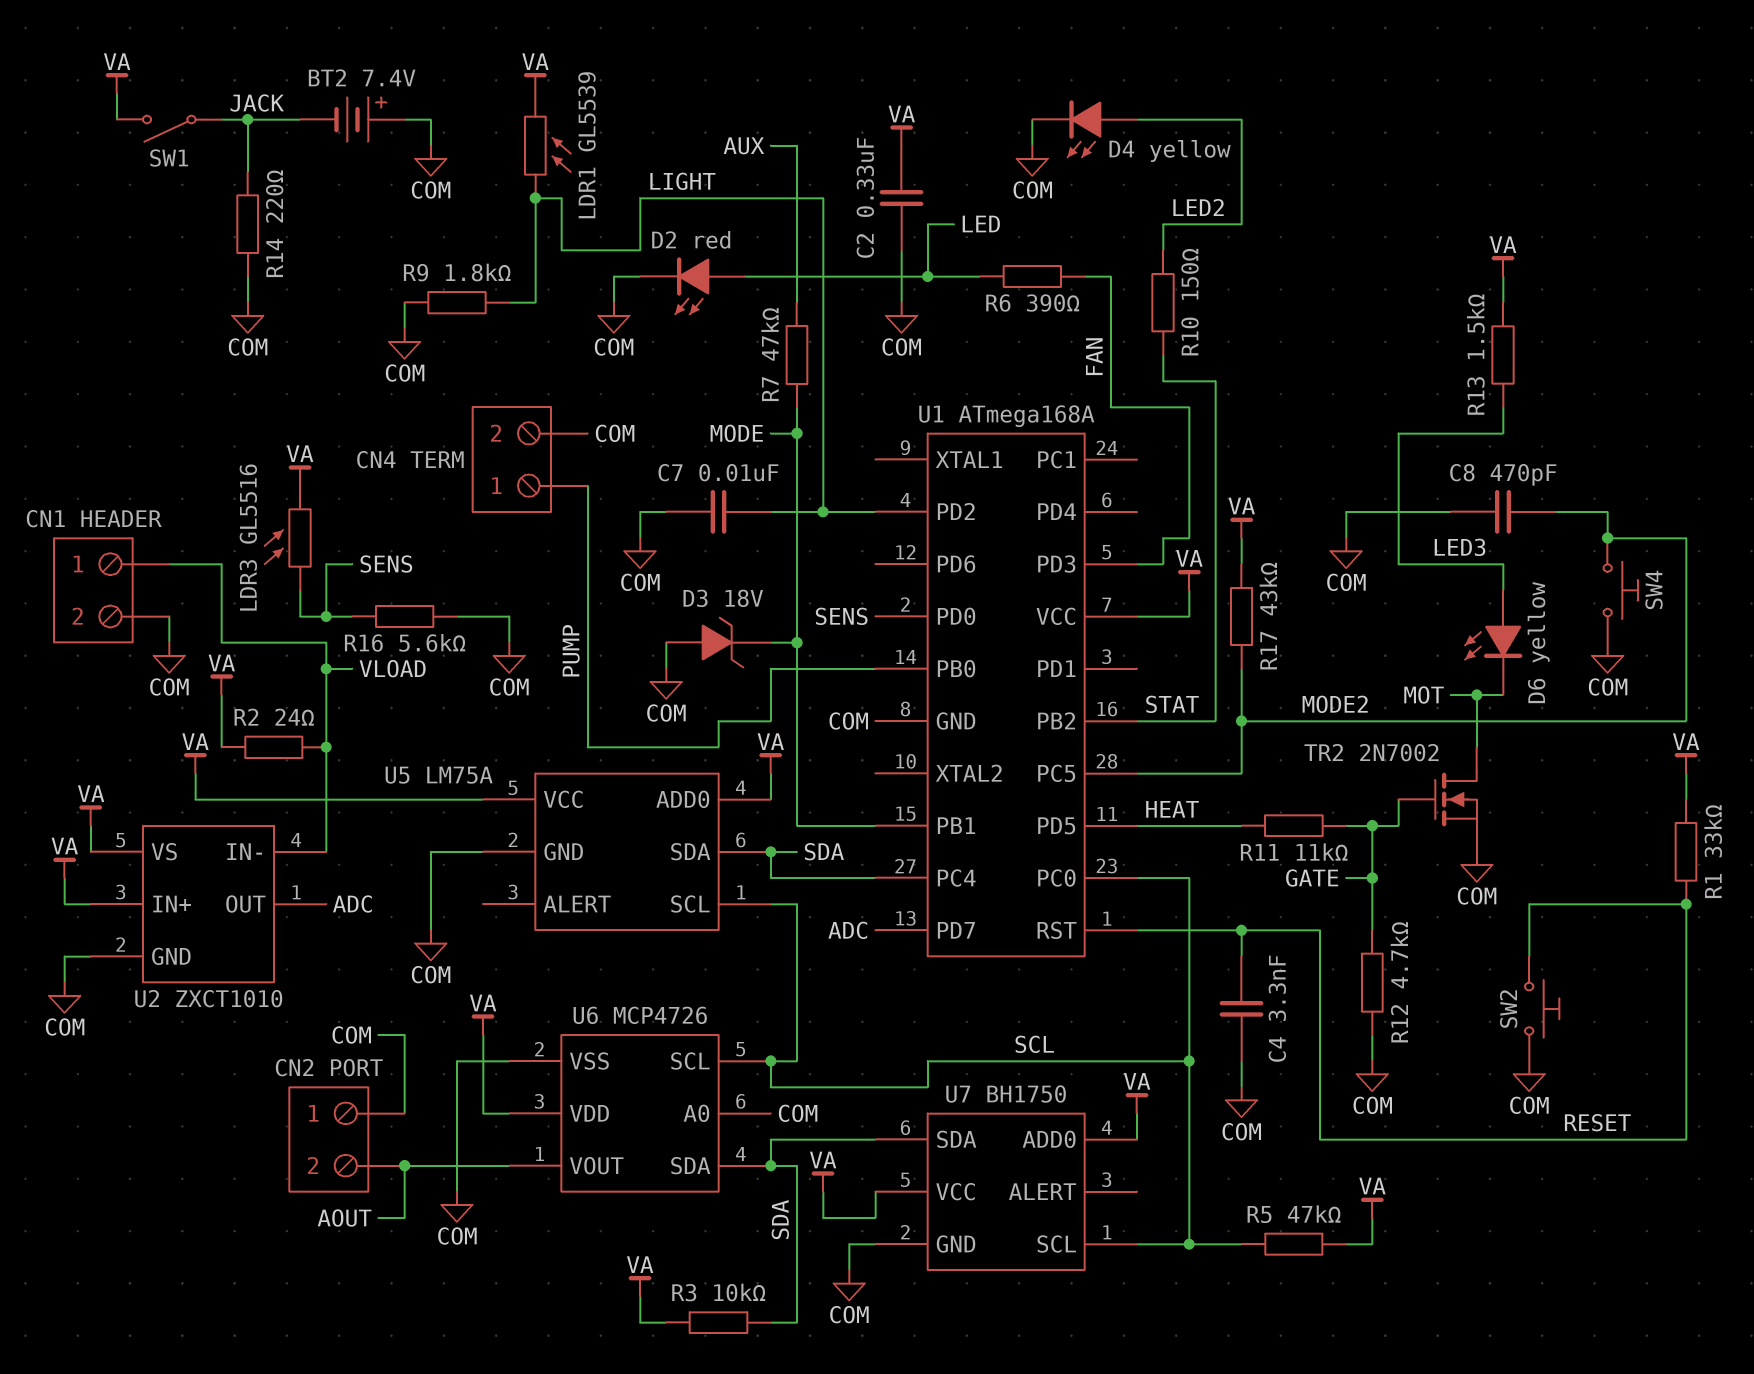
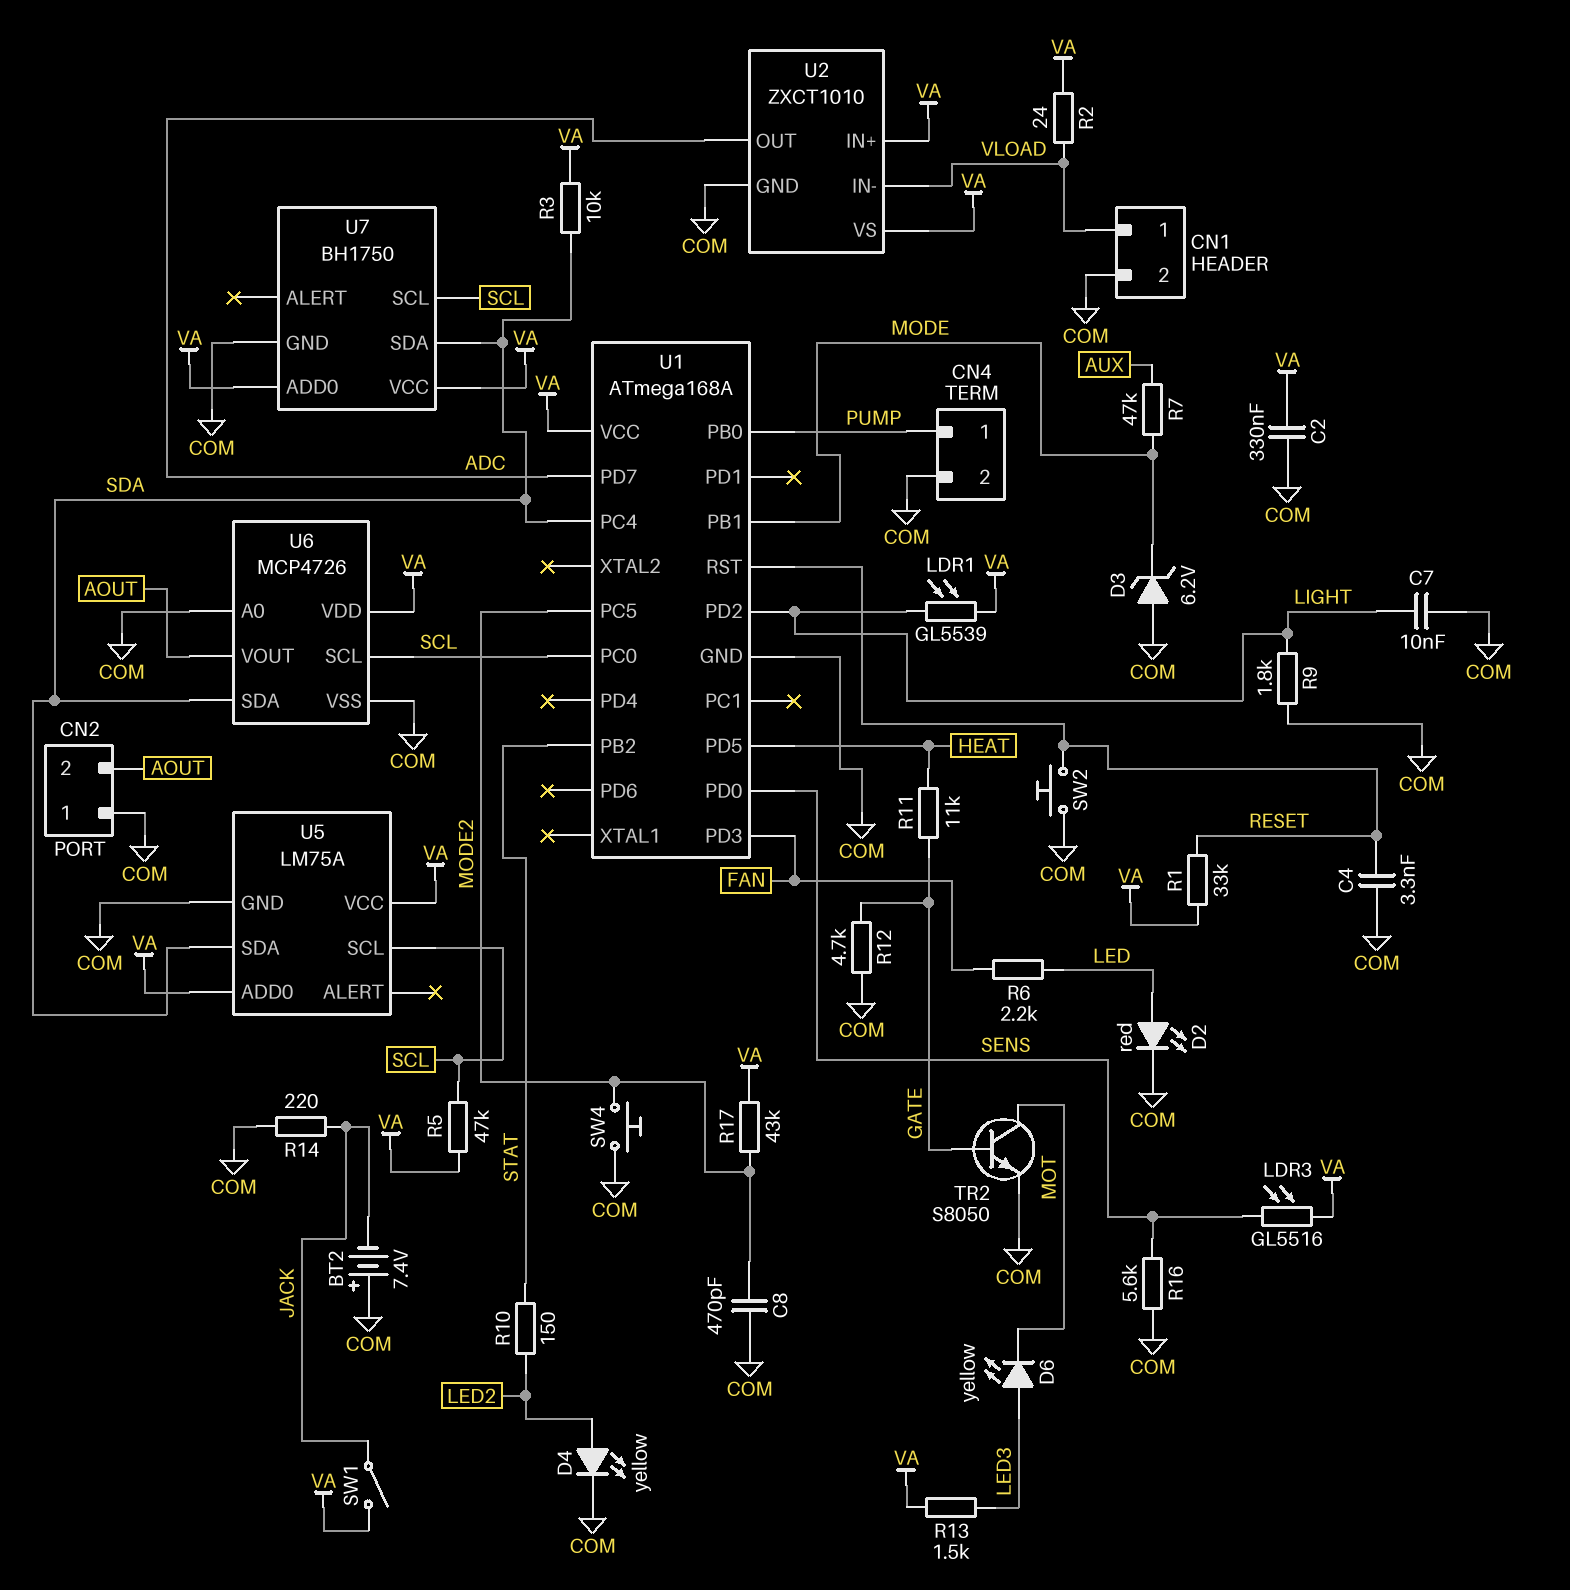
D3: zener 18V (A COM, K MODE) -> zener 6.2V (A COM, K MODE)
R6: 390 (FAN, LED) -> 2.2k (FAN, LED)
TR2: NMOS 2N7002 (G GATE, D MOT, S COM) -> NPN S8050 (B GATE, C MOT, E COM)

